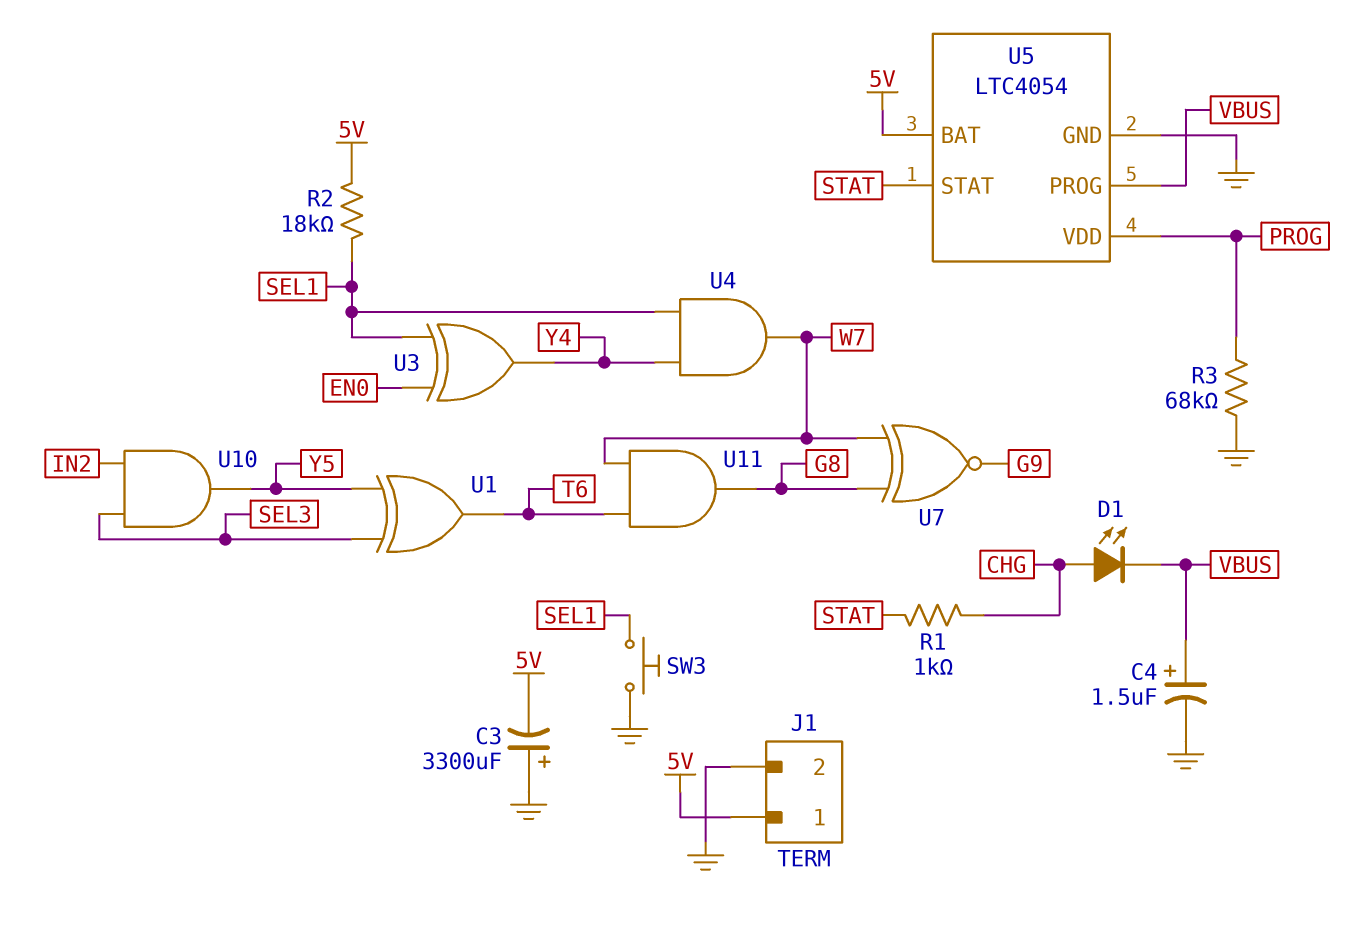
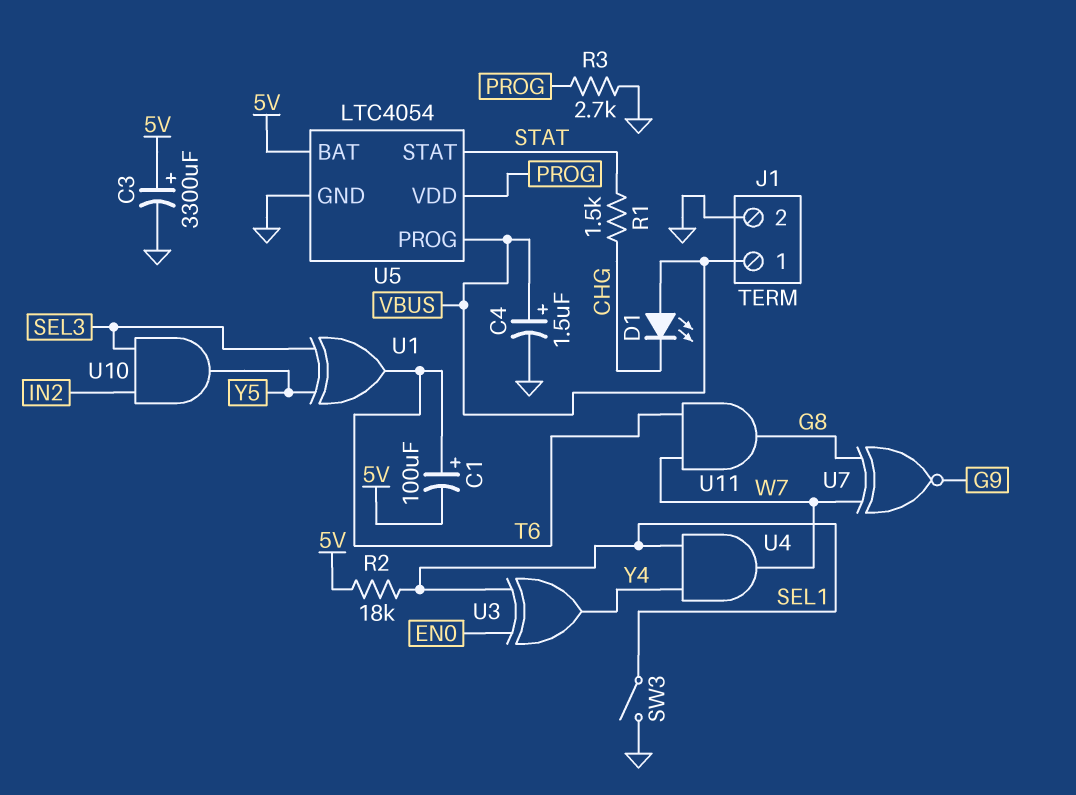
C1: none -> 100uF (plus T6, minus 5V)
C3: 3300uF (plus GND, minus 5V) -> 3300uF (plus 5V, minus GND)
D1: LED (A CHG, K VBUS) -> LED (A VBUS, K CHG)
J1 pin 1: 5V -> VBUS
R1: 1k (CHG, STAT) -> 1.5k (CHG, STAT)
R3: 68k (GND, PROG) -> 2.7k (GND, PROG)
SW3: button (GND, SEL1) -> switch (GND, SEL1)

